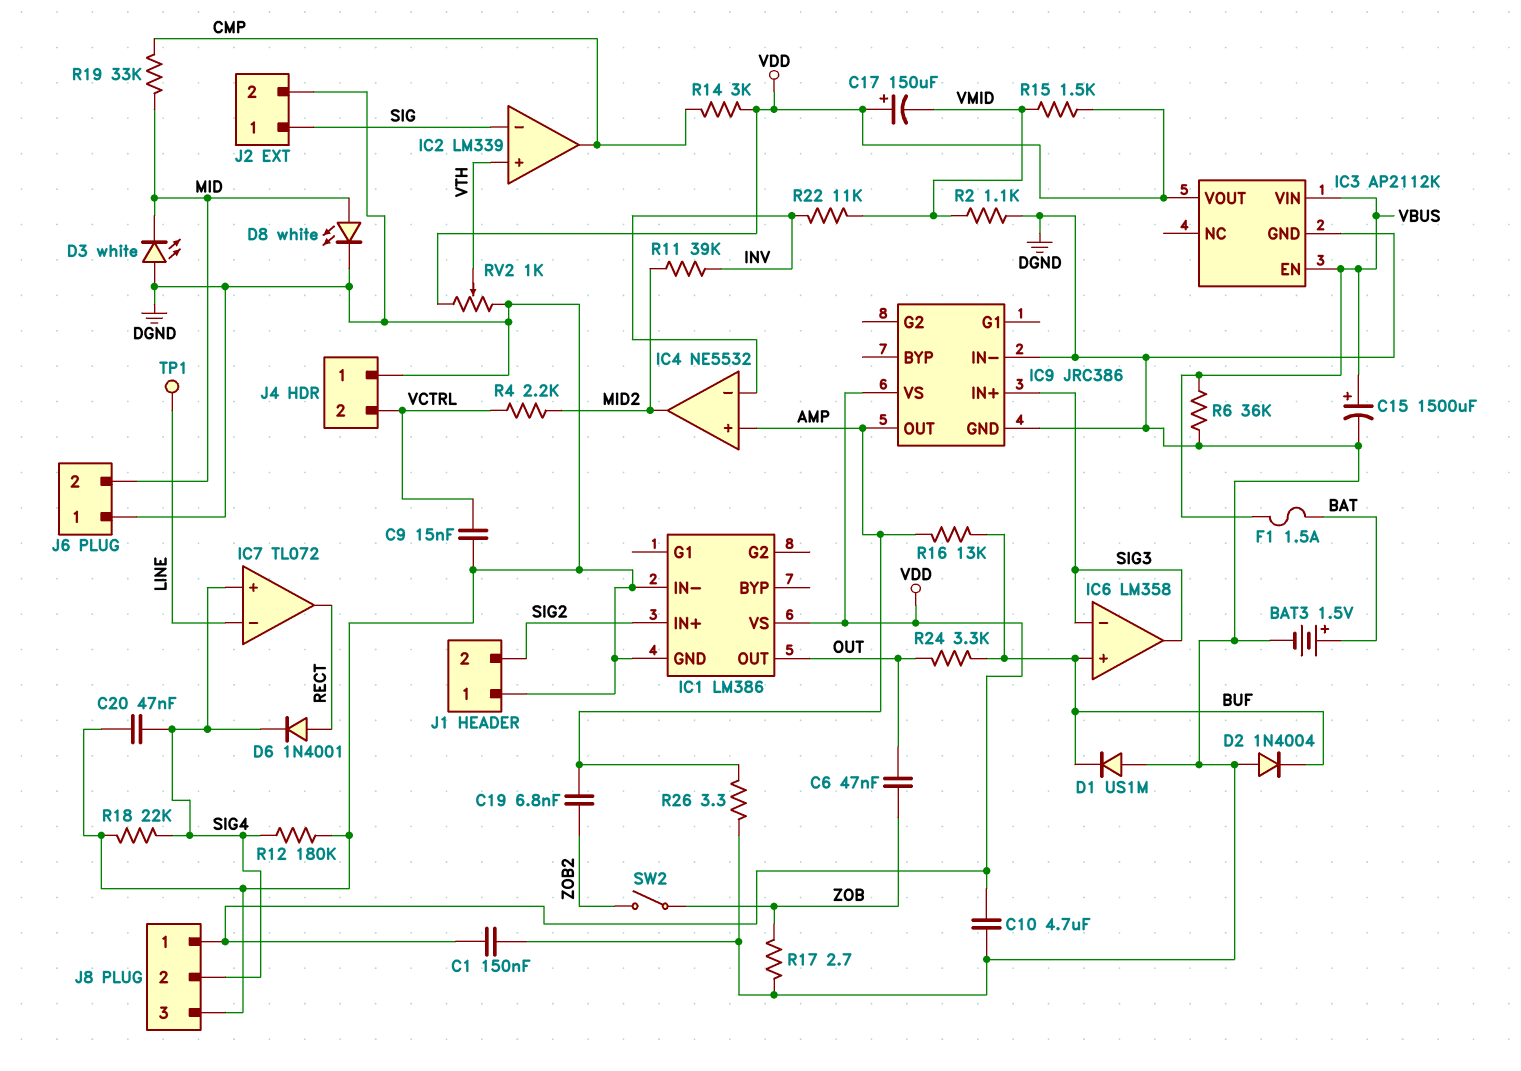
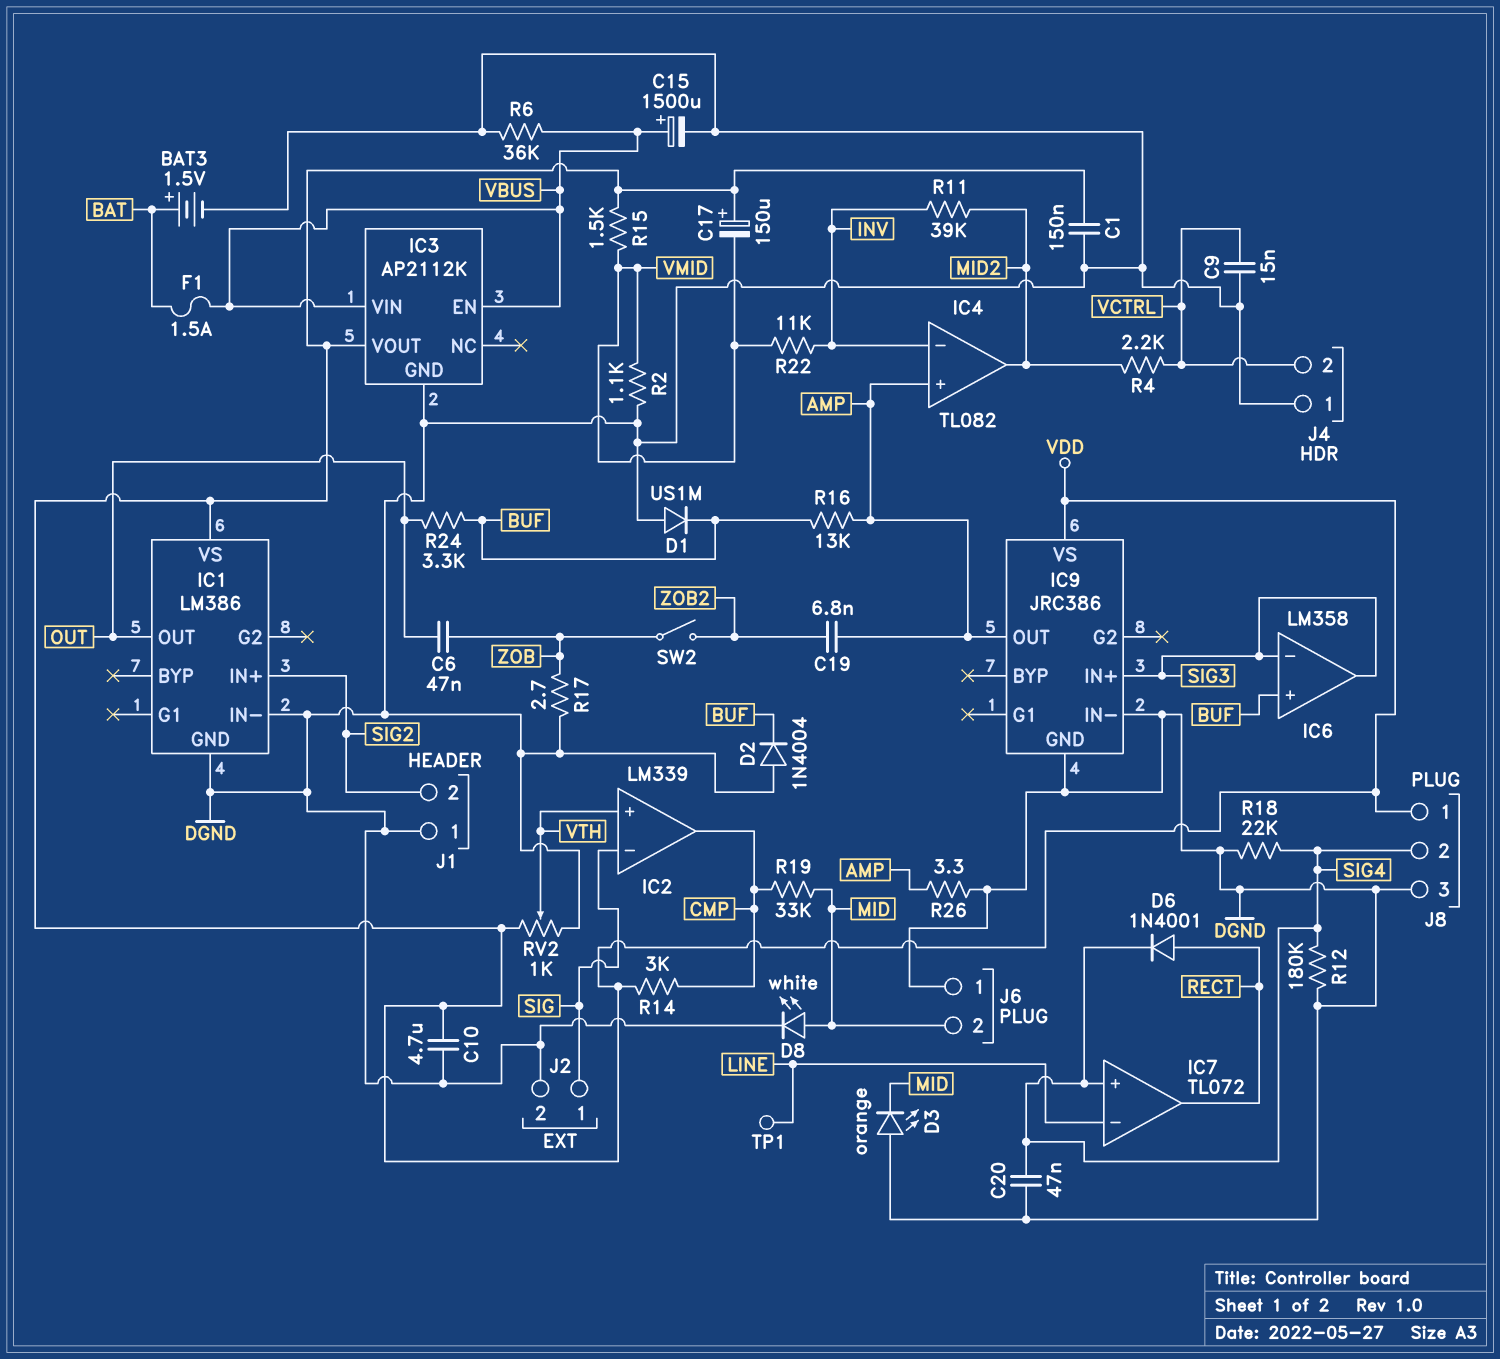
D3: LED white (A DGND, K MID) -> LED orange (A DGND, K MID)
IC4: NE5532 -> TL082

